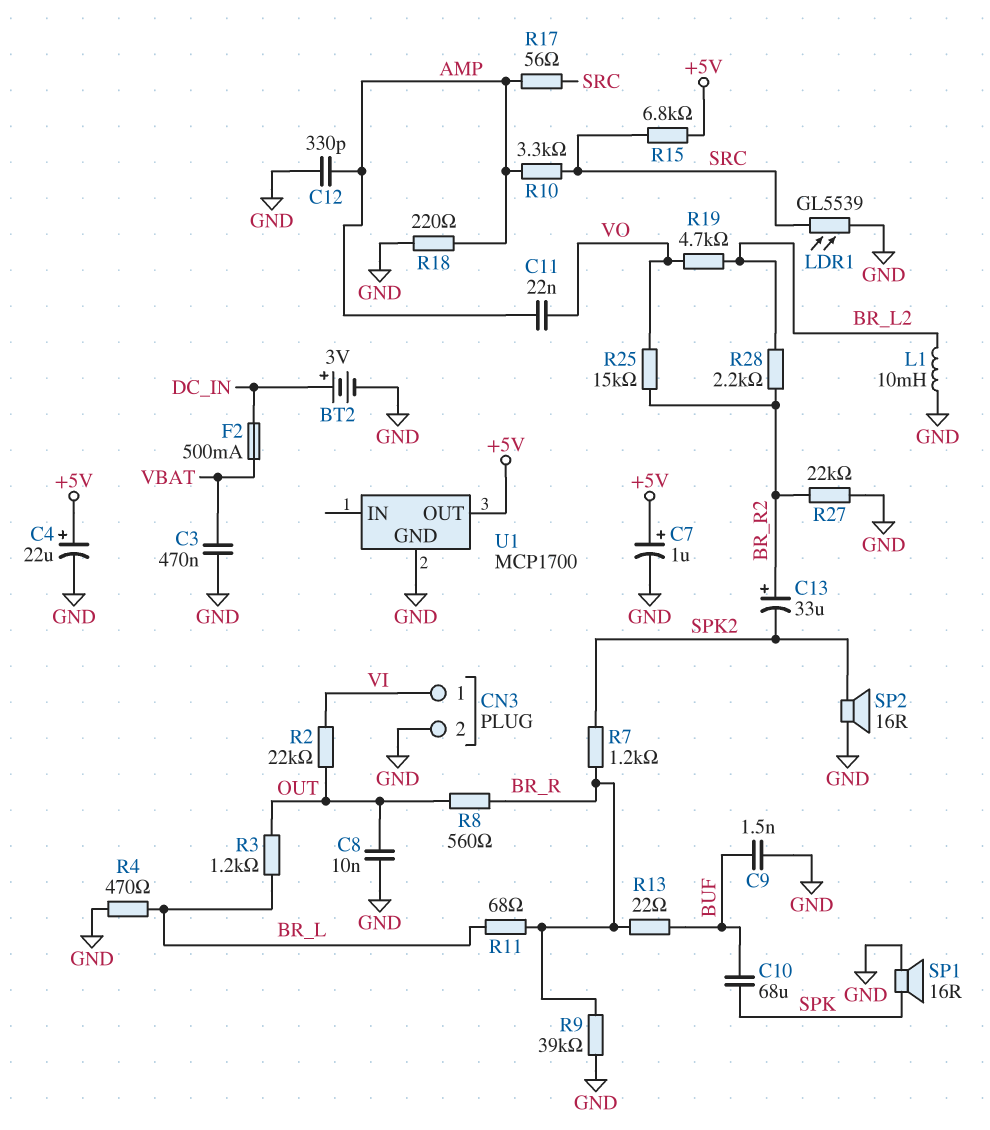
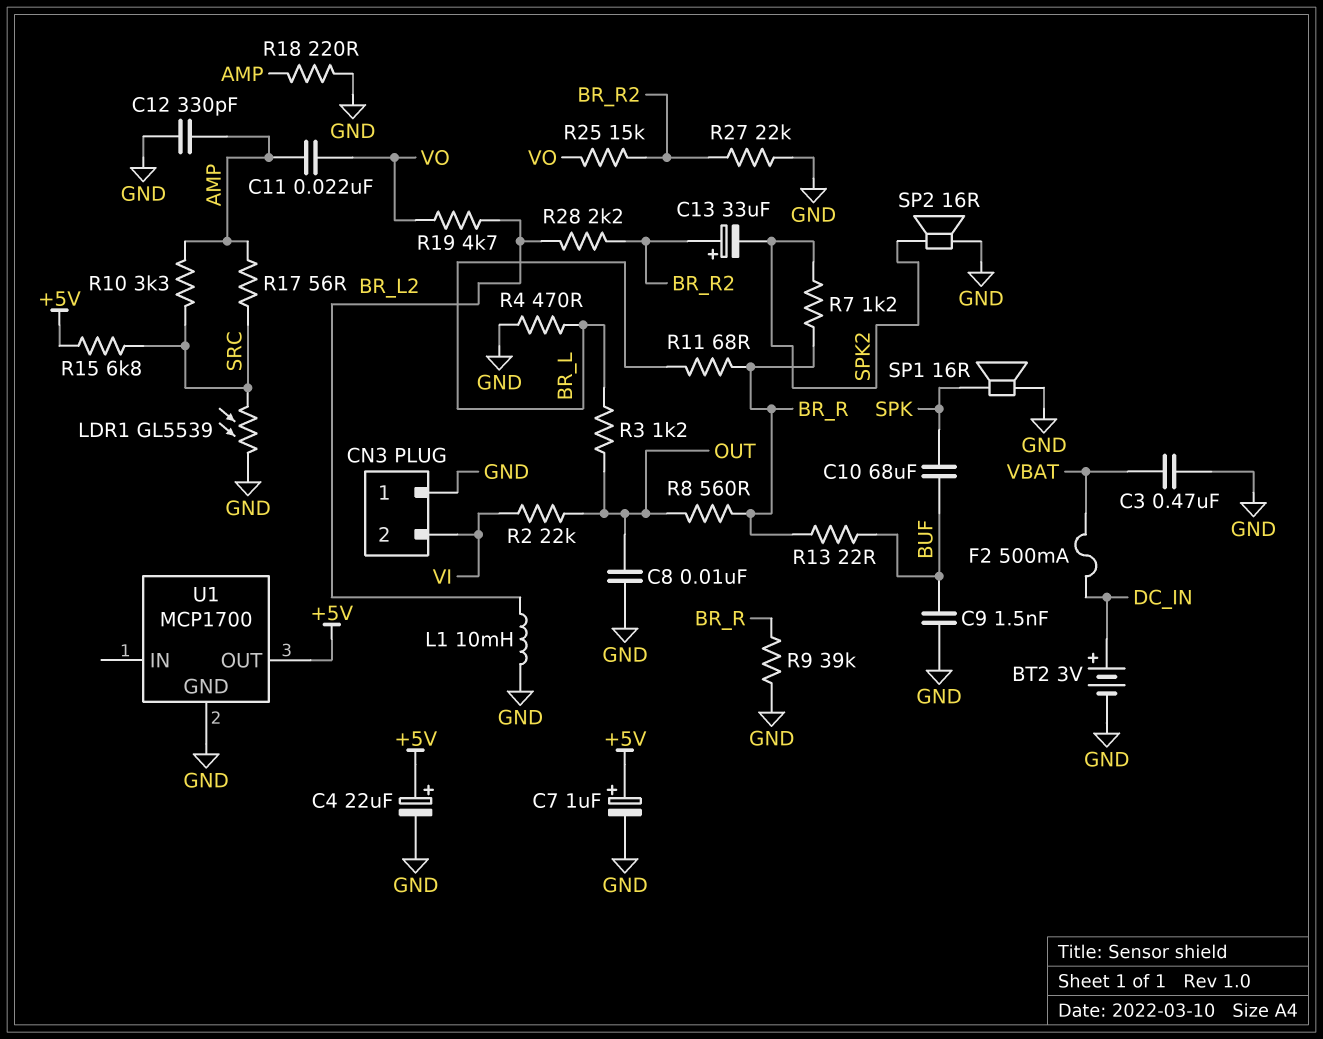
CN3 pin 1: VI -> GND
CN3 pin 2: GND -> VI

